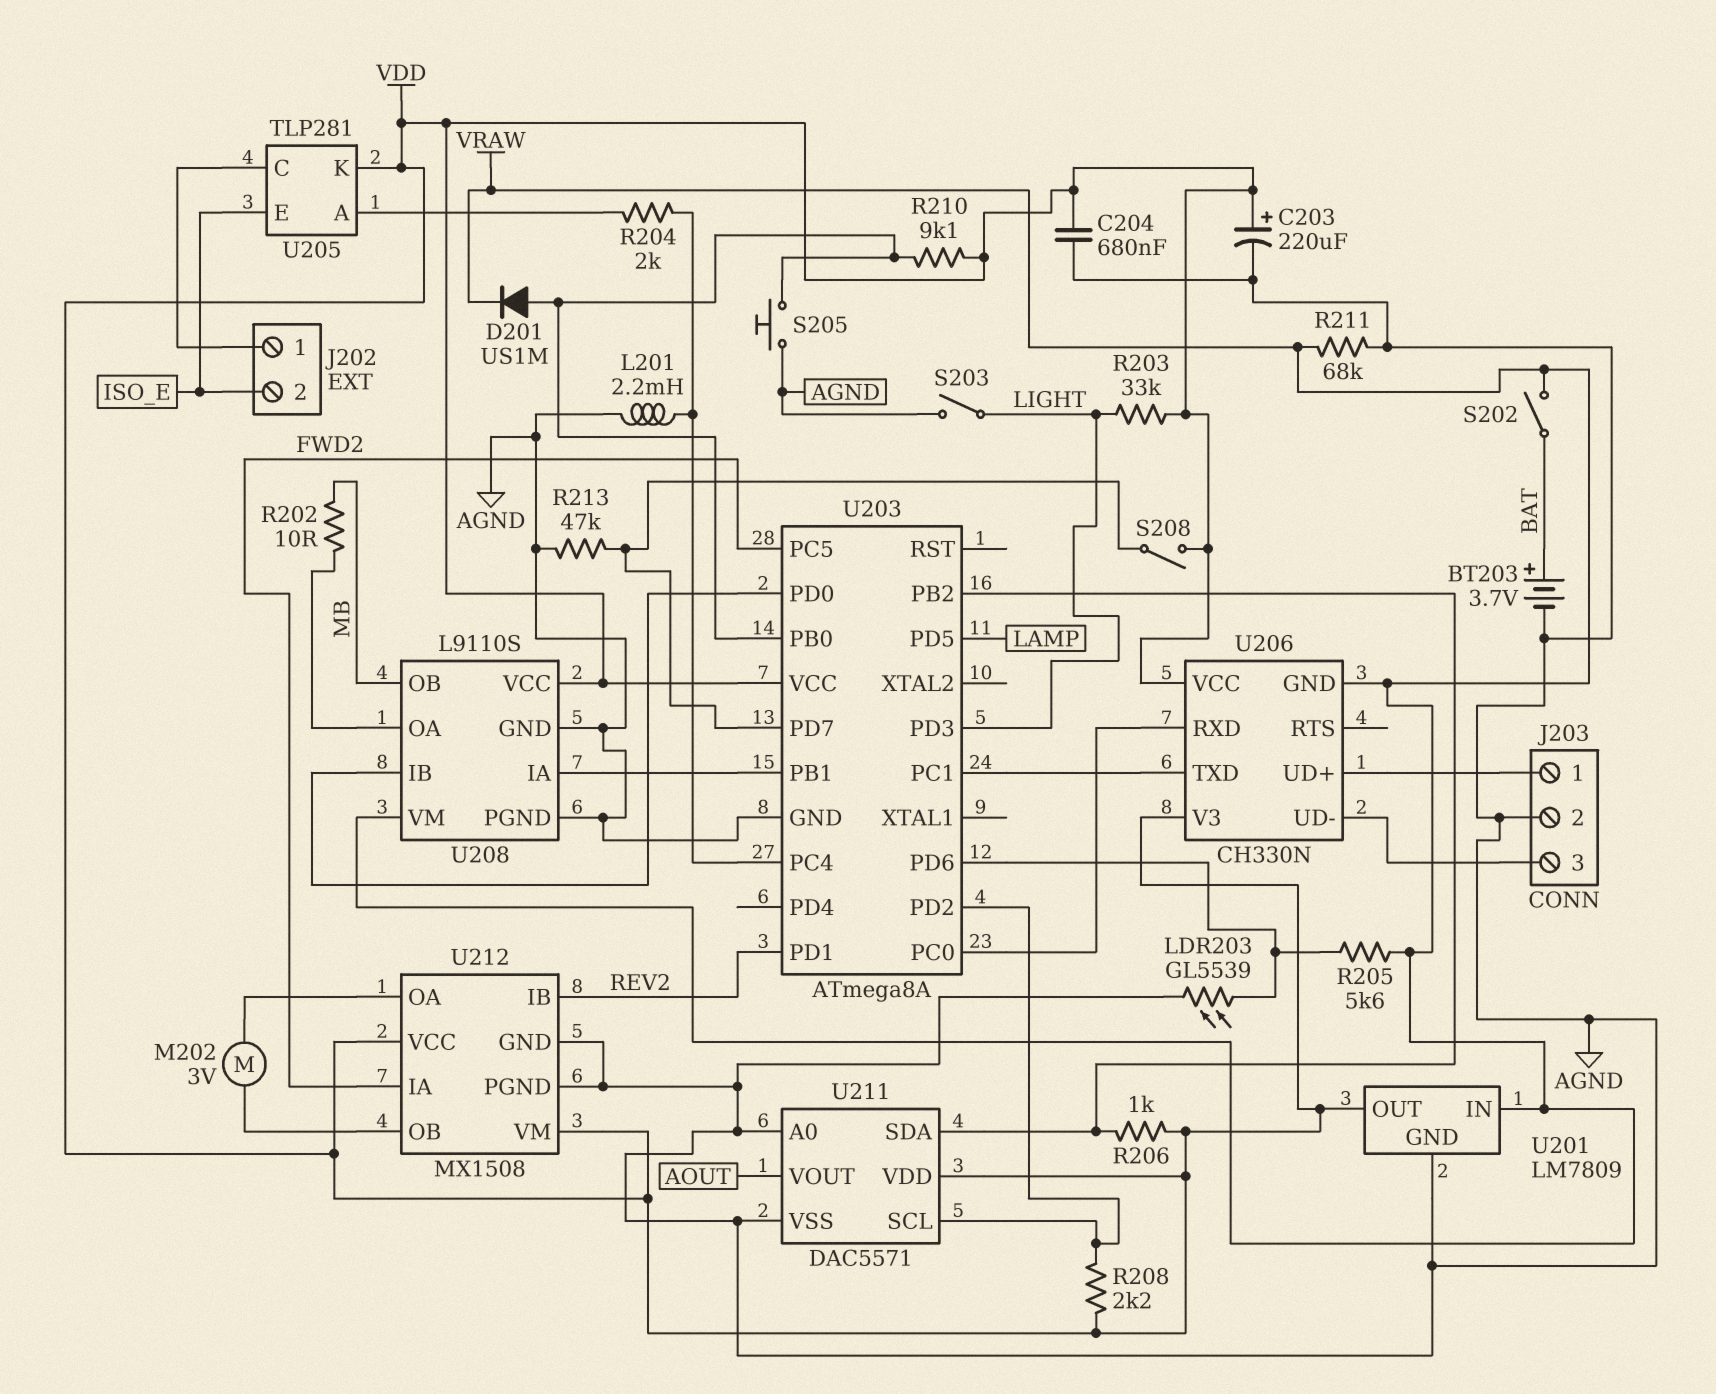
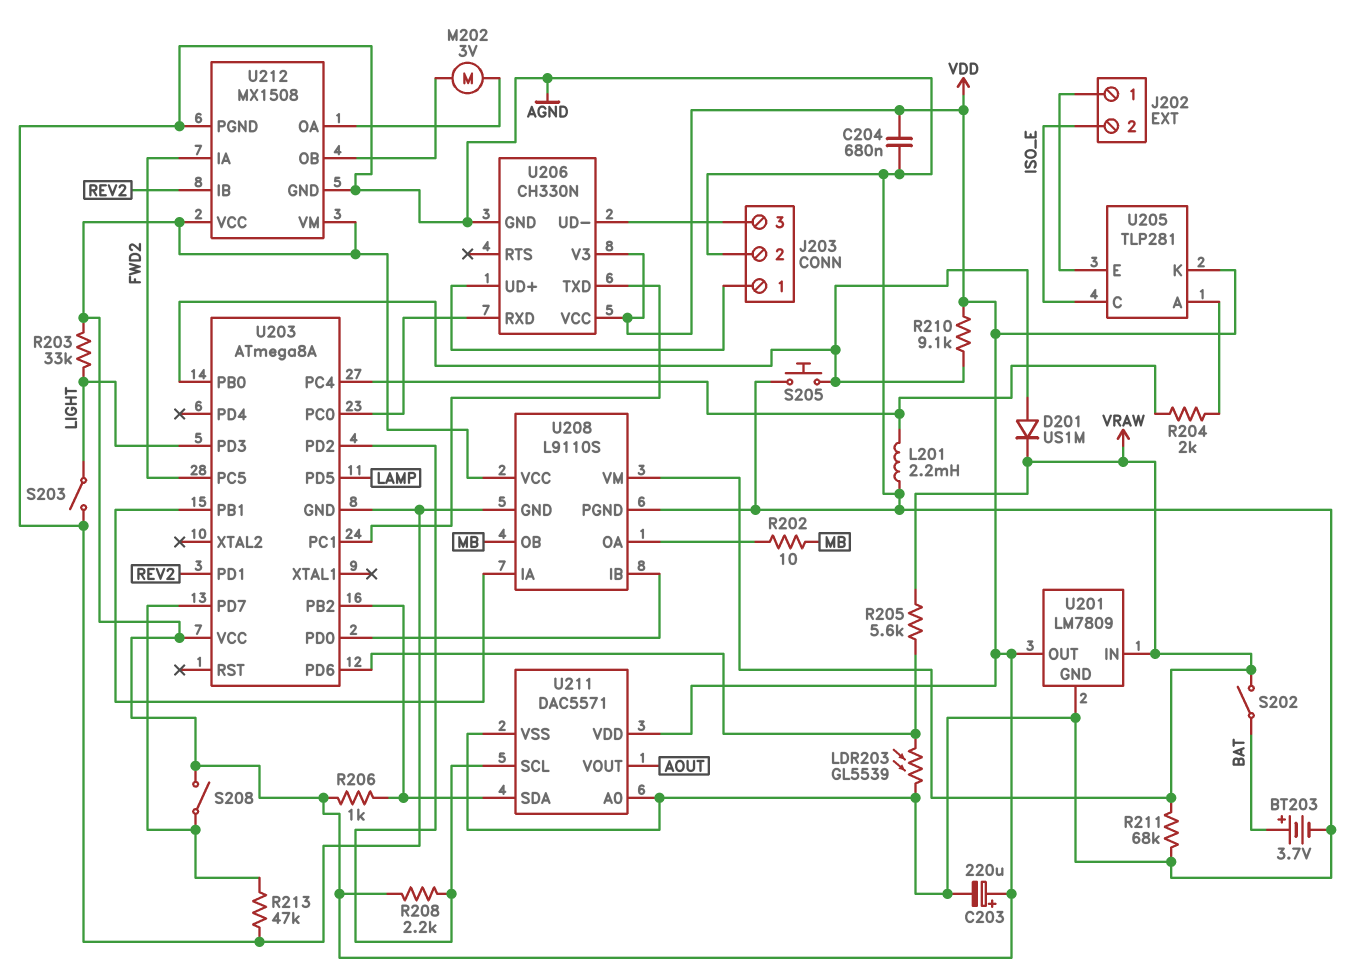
U205 pin C: J202/1 -> ISO_E
U205 pin E: ISO_E -> J202/1
U206 pin GND: VRAW -> AGND

